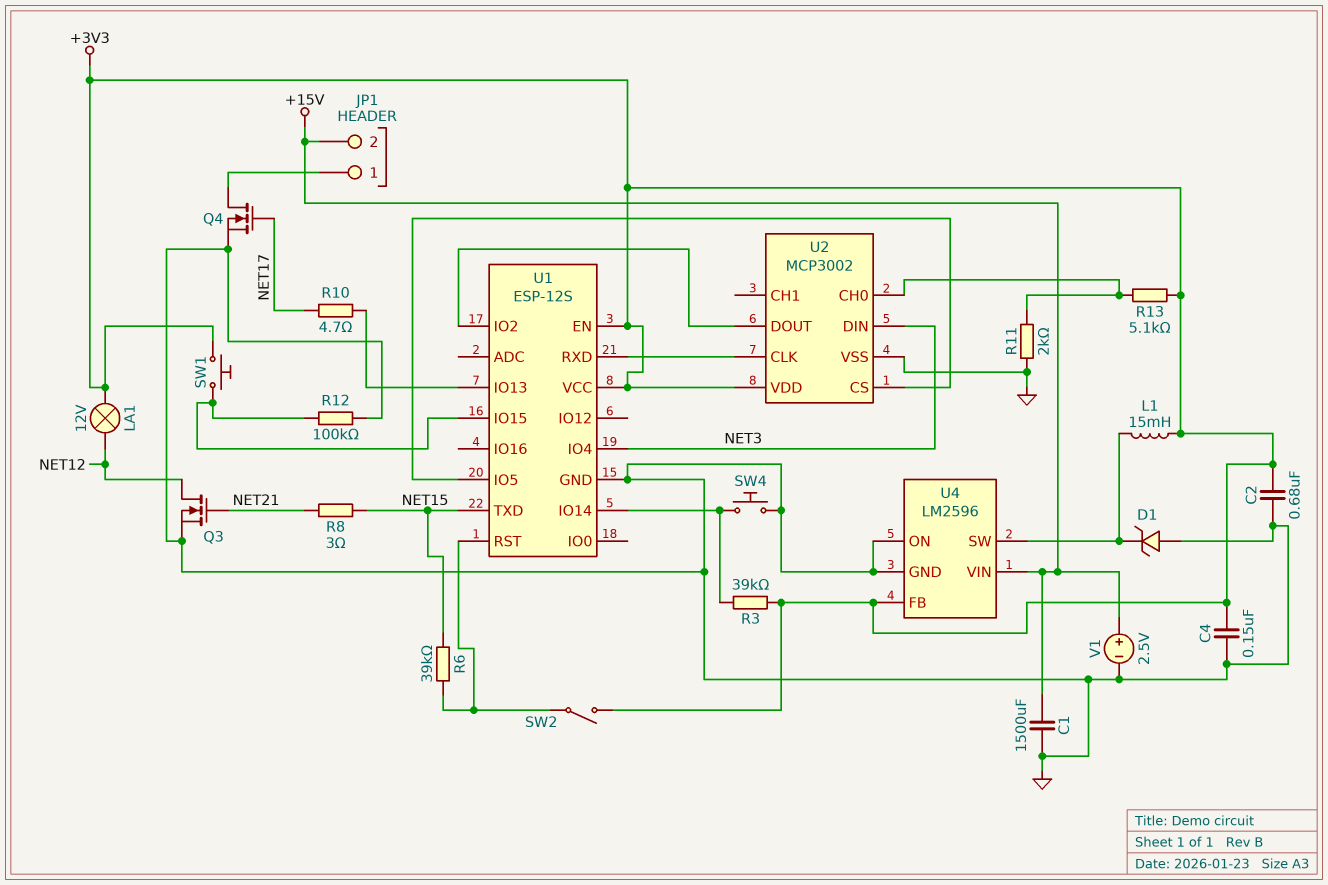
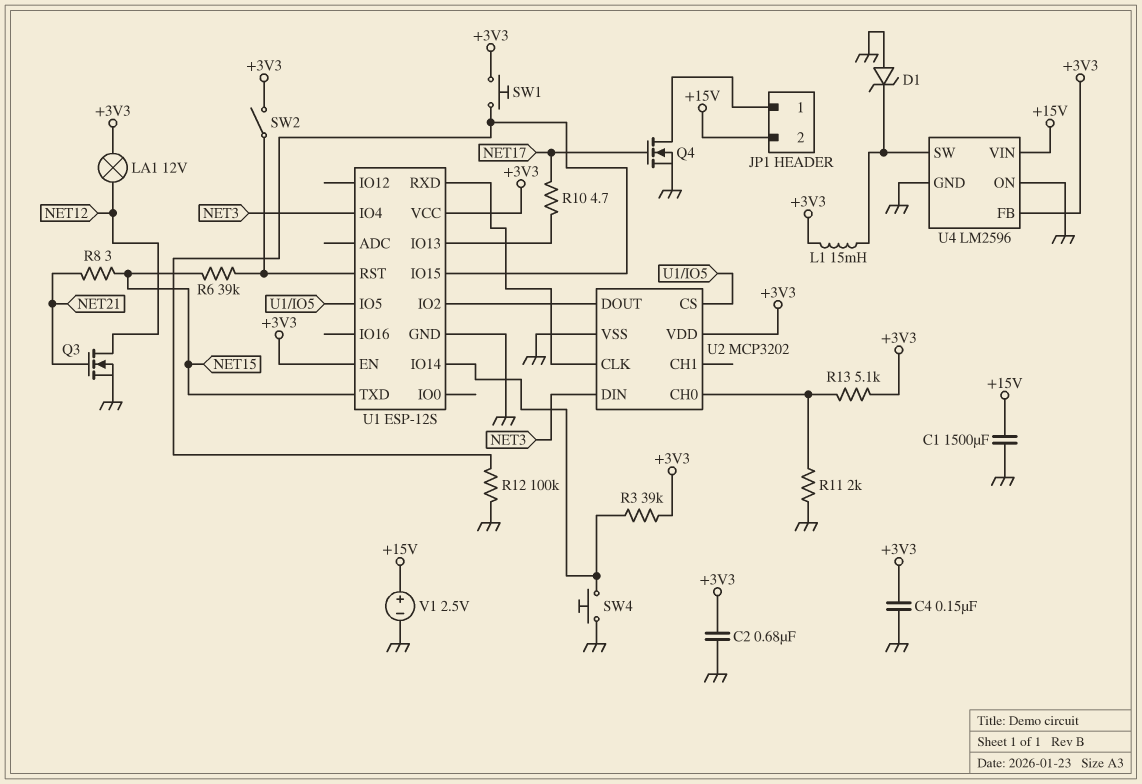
U2: MCP3002 -> MCP3202

